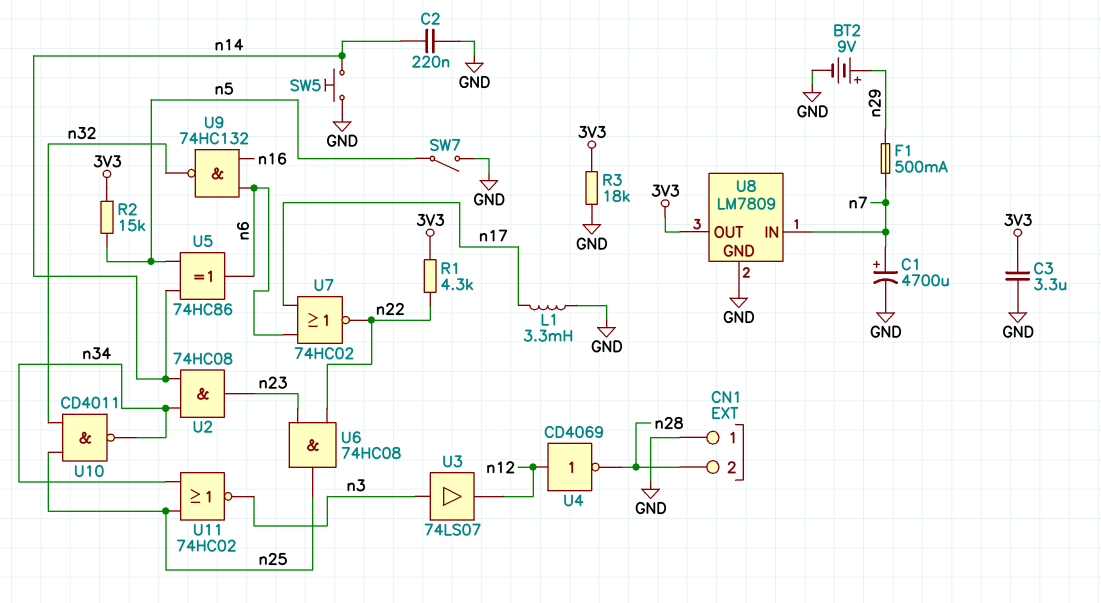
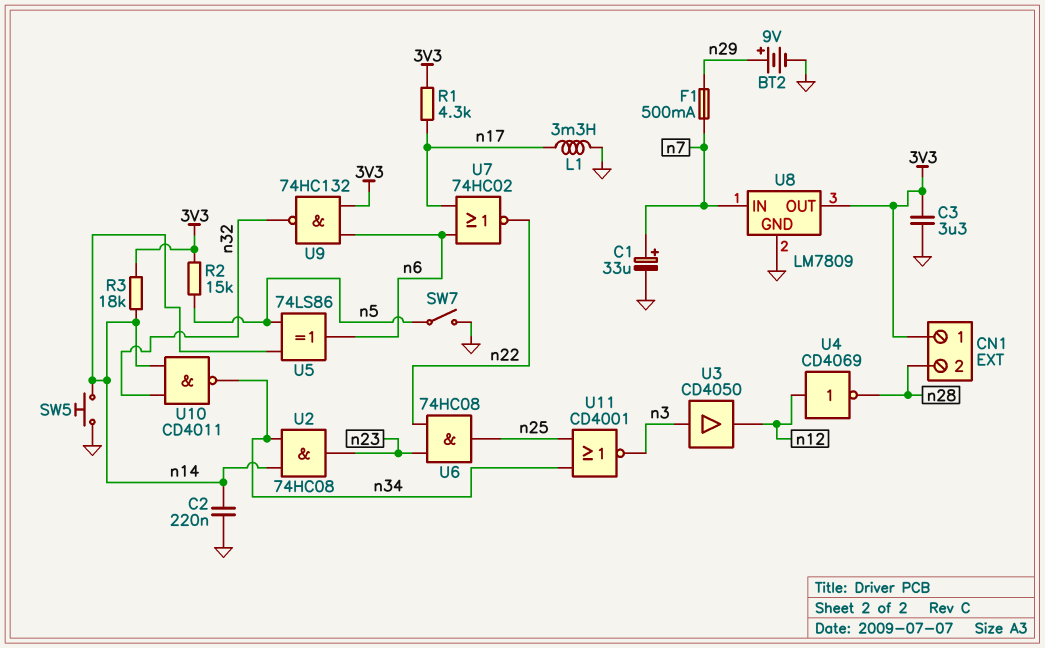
C1: 4700uF (plus n7, minus GND) -> 33uF (plus n7, minus GND)
CN1 pin 1: GND -> 3V3
R1: 4.3k (3V3, n22) -> 4.3k (3V3, n17)
R3: 18k (3V3, GND) -> 18k (3V3, n14)
U3: buffer 74LS07 (in n3, out n12) -> buffer CD4050 (in n3, out n12)
U5: XOR 74HC86 (in n5, in n14, out n6) -> XOR 74LS86 (in n5, in n14, out n6)
U9: NAND 74HC132 (in n6, in n16, out n32) -> NAND 74HC132 (in 3V3, in n6, out n32)
U10: NAND CD4011 (in n25, in n32, out n34) -> NAND CD4011 (in n14, in n32, out n34)
U11: NOR 74HC02 (in n25, in n34, out n3) -> NOR CD4001 (in n25, in n34, out n3)

